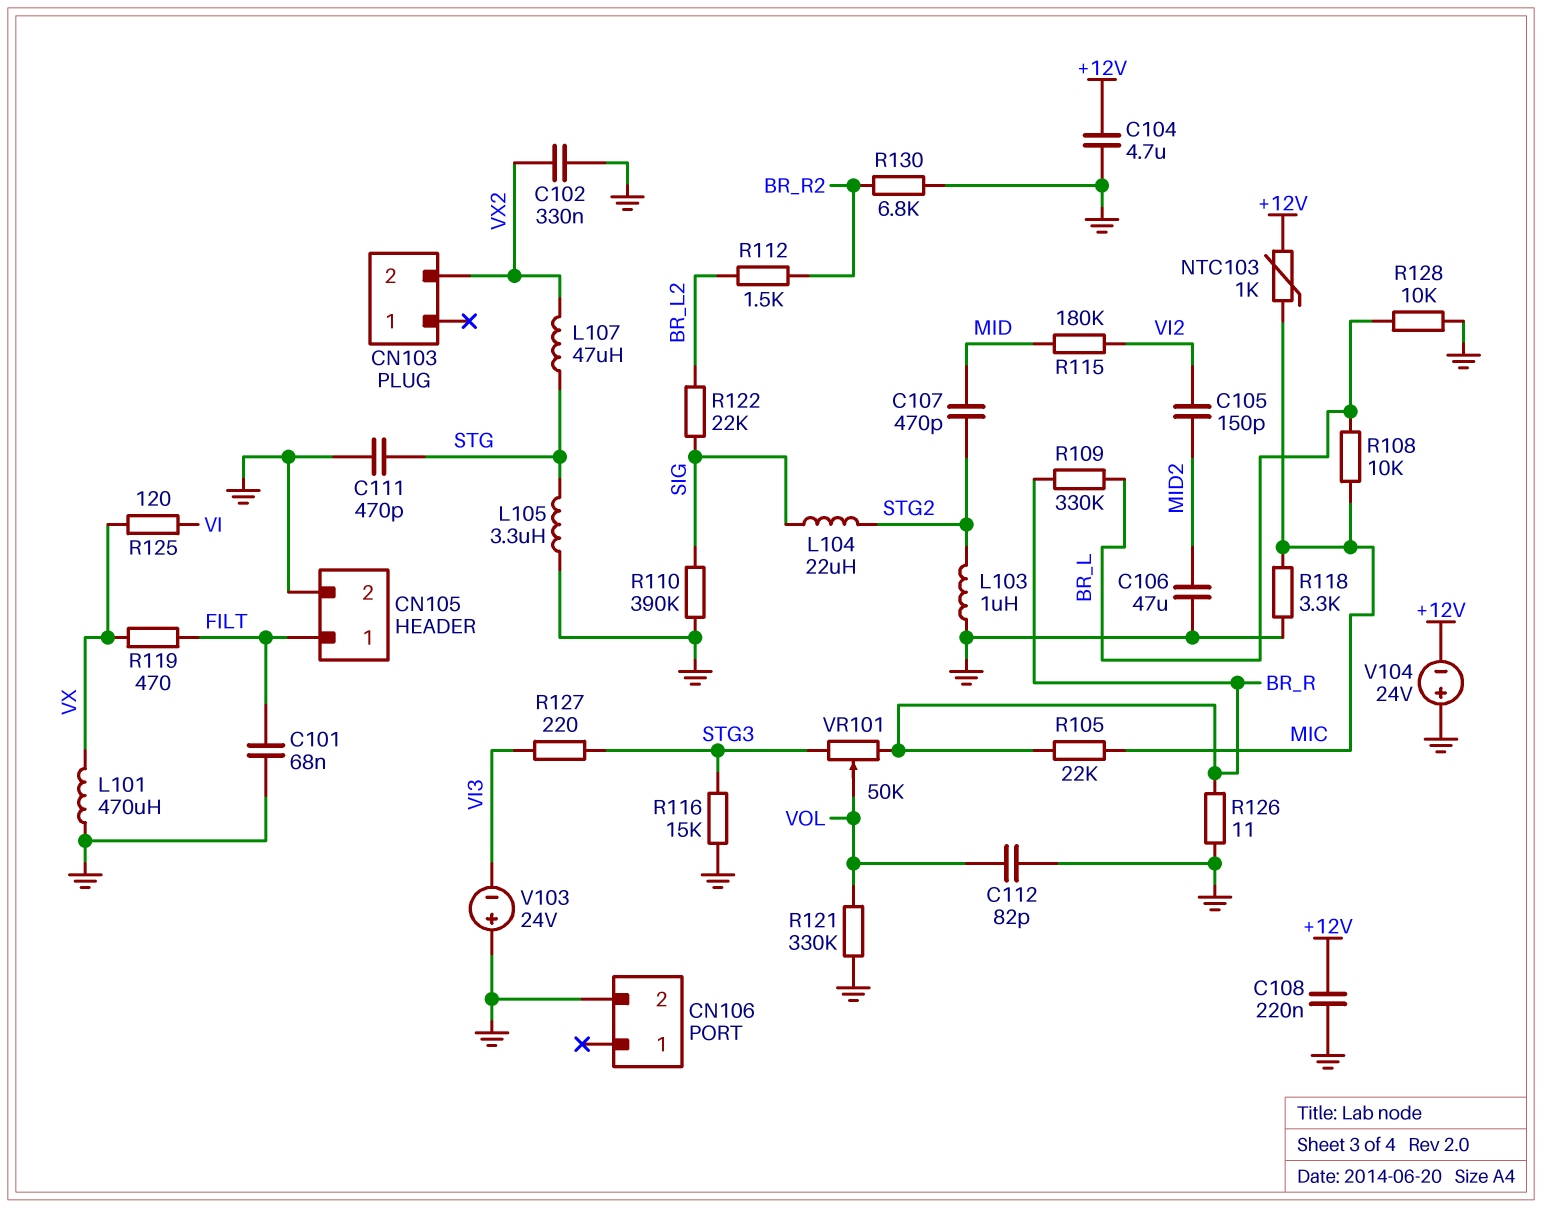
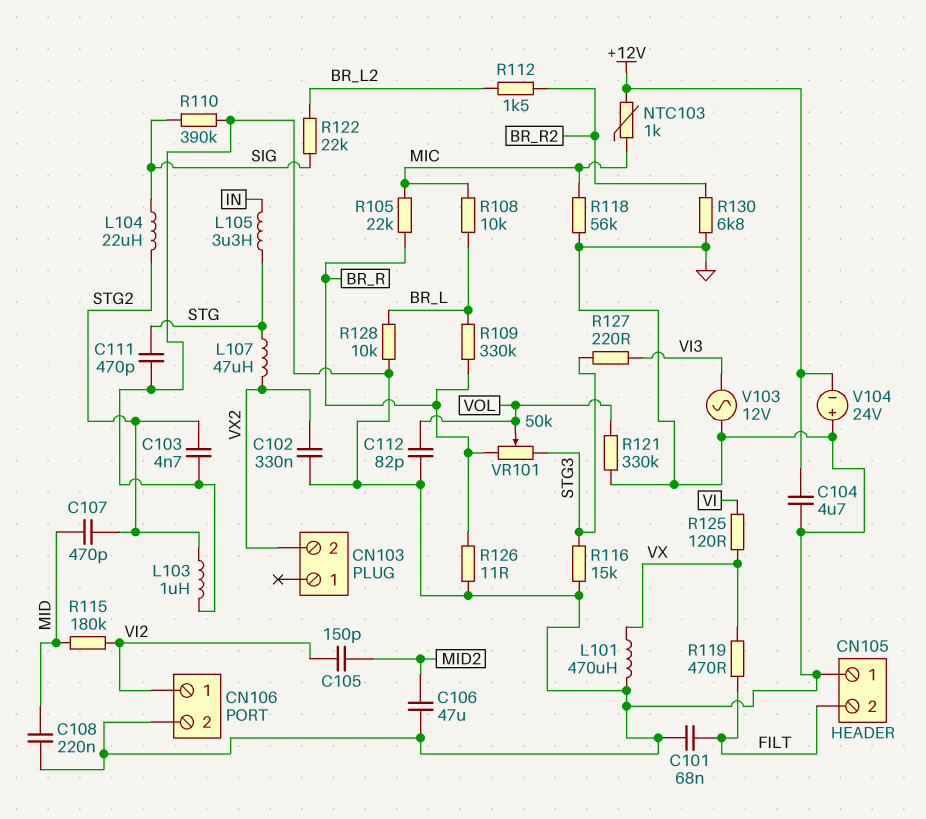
C103: none -> 4.7nF (GND, STG2)
C108: 220nF (+12V, GND) -> 220nF (GND, MID)
CN105 pin 1: FILT -> GND
CN105 pin 2: GND -> FILT
CN106 pin 1: none -> VI2
L105: 3.3uH (GND, STG) -> 3.3uH (IN, STG)
R118: 3.3k (GND, MIC) -> 56k (GND, MIC)
V103: 24V (plus GND, minus VI3) -> AC 12V (GND, VI3)

